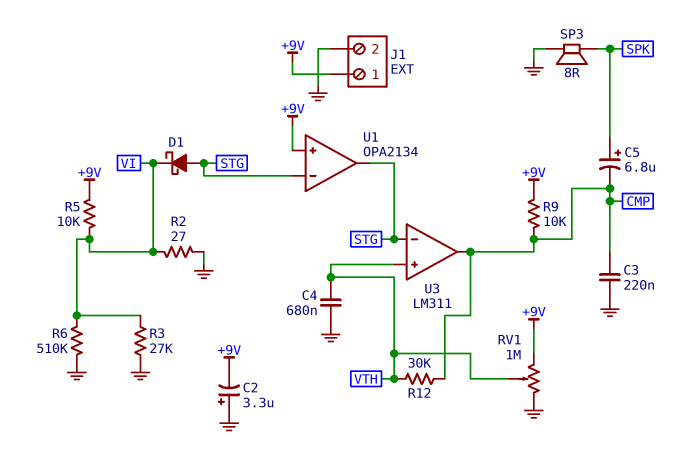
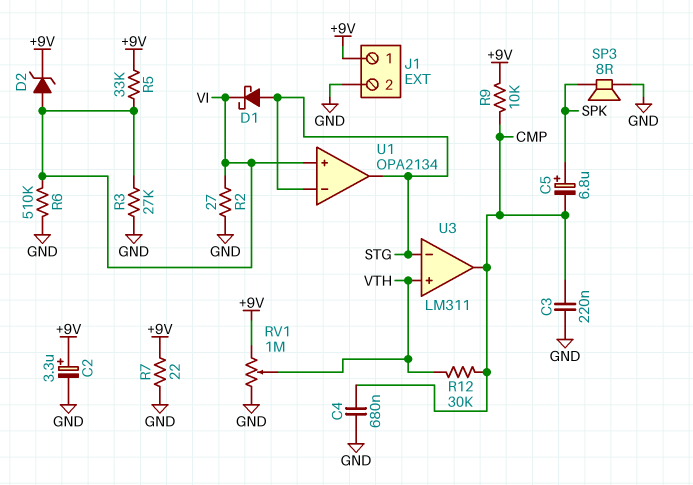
C2: 3.3uF (plus GND, minus +9V) -> 3.3uF (plus +9V, minus GND)
C4: 680nF (GND, VTH) -> 680nF (CMP, GND)
D2: none -> zener (A VI, K +9V)
R5: 10k (+9V, VI) -> 33k (+9V, VI)
R7: none -> 22 (+9V, GND)
U1 pin in+: +9V -> VI

